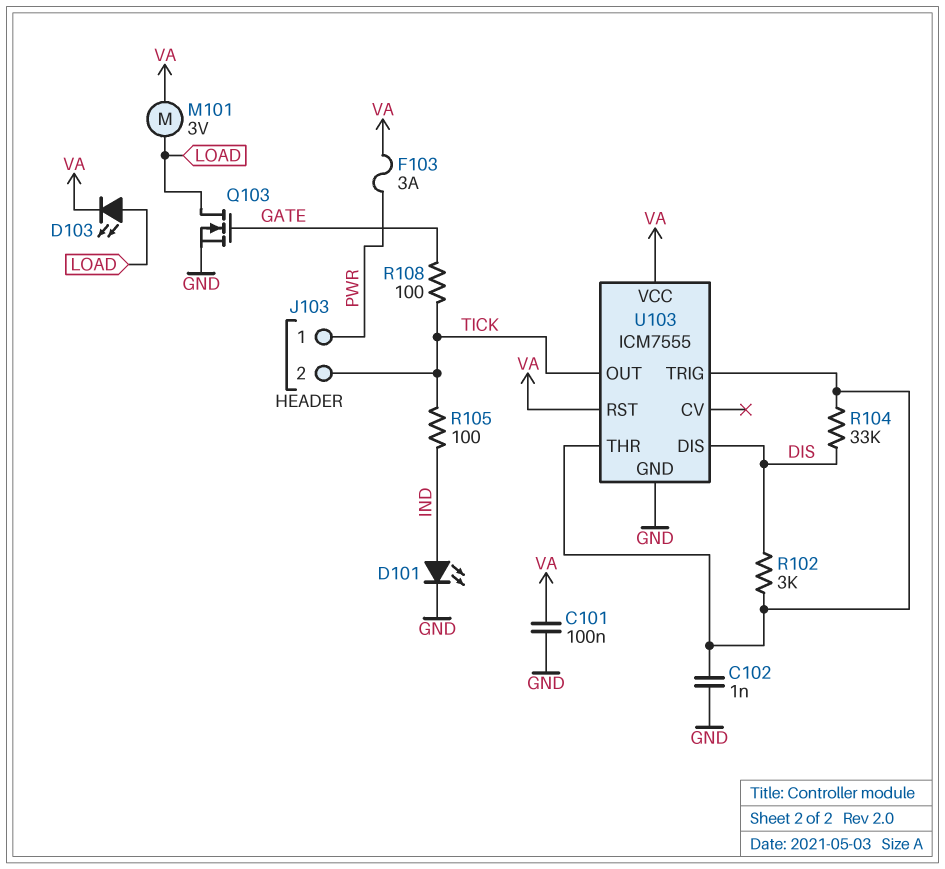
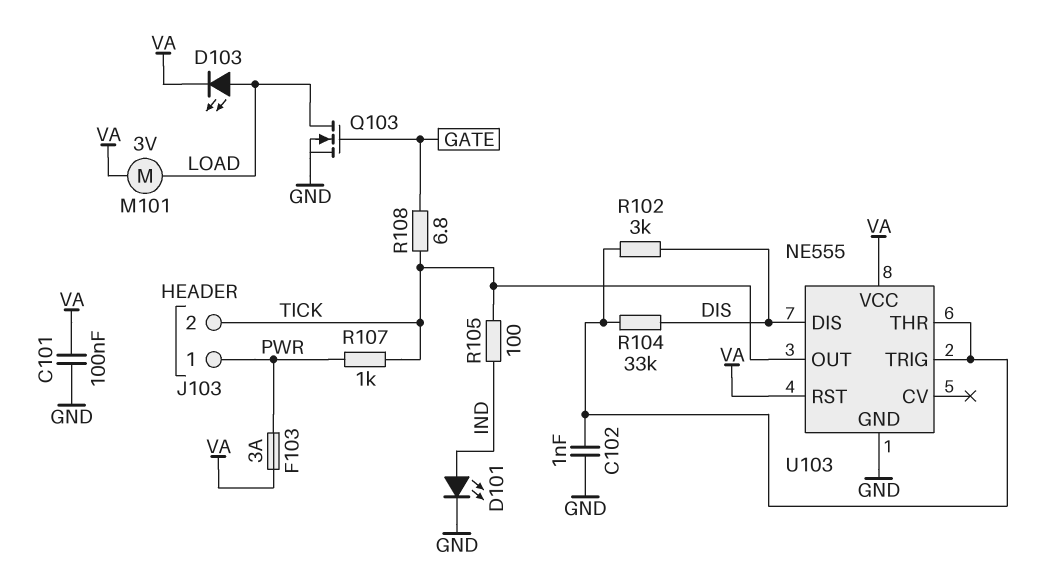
R107: none -> 1k (PWR, TICK)
R108: 100 (GATE, TICK) -> 6.8 (GATE, TICK)
U103: ICM7555 -> NE555

